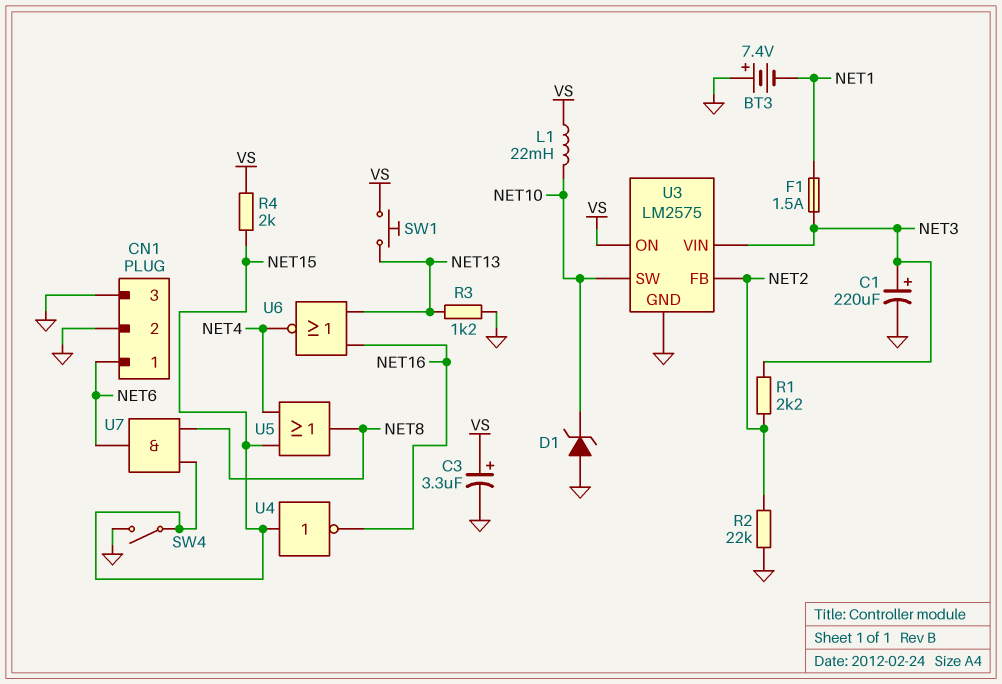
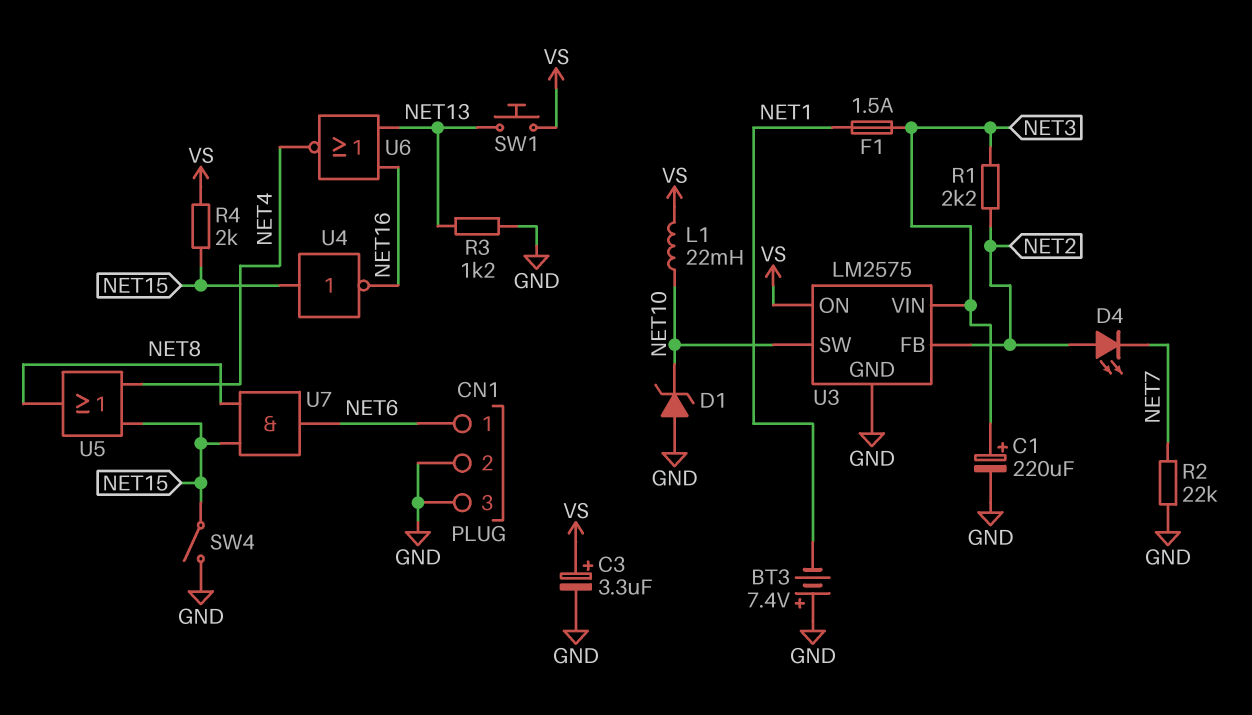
D4: none -> LED (A NET2, K NET7)
R2: 22k (GND, NET2) -> 22k (GND, NET7)

